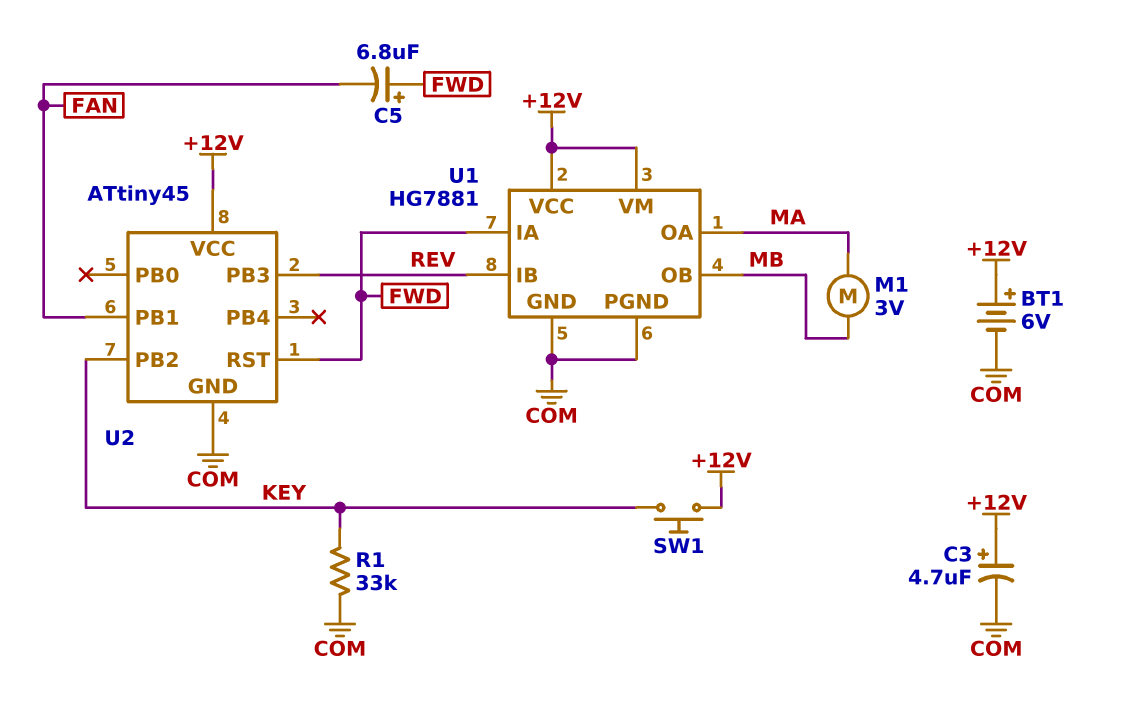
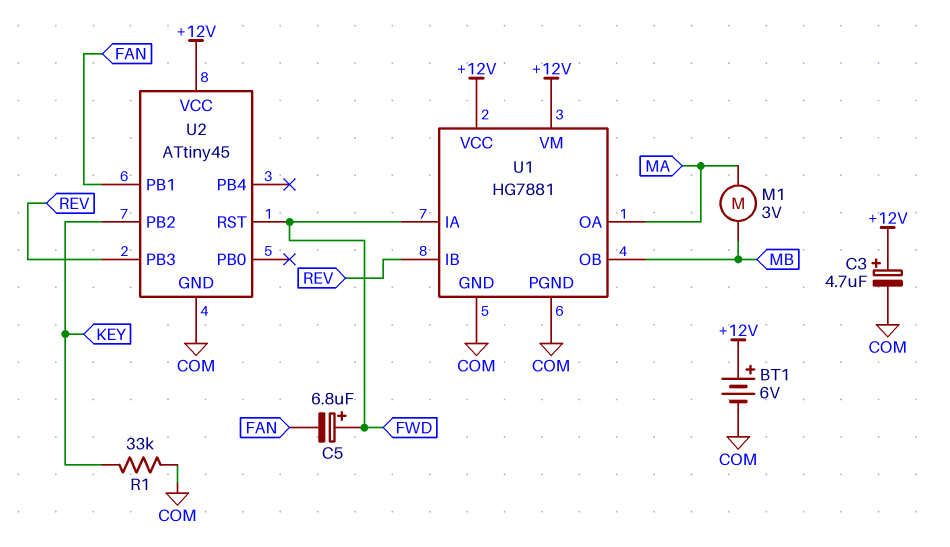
SW1: button (+12V, KEY) -> none

